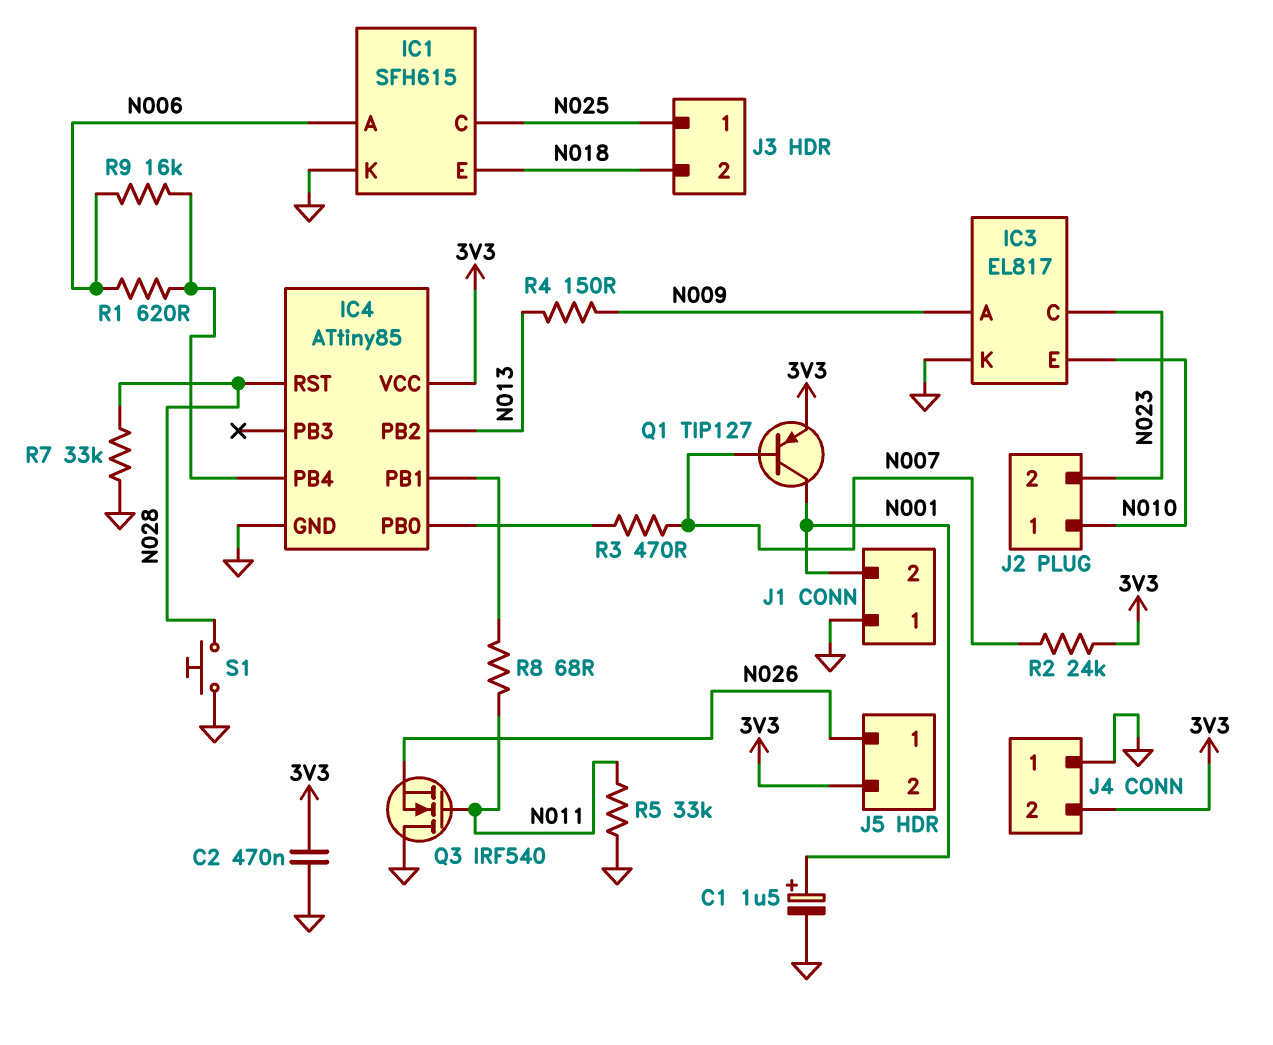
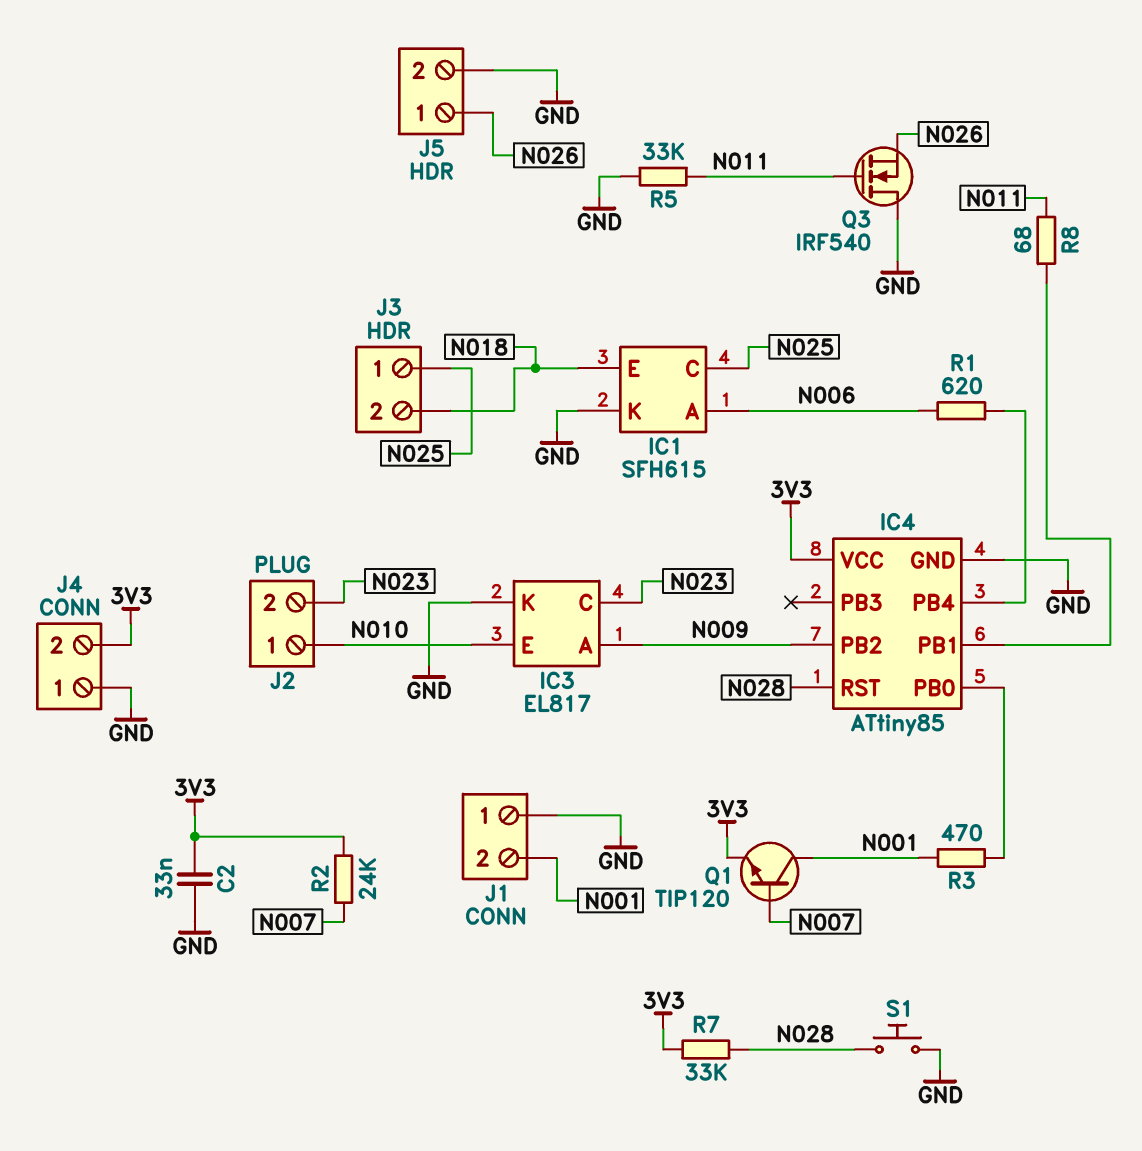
C1: 1.5uF (plus N001, minus GND) -> none
C2: 470nF (3V3, GND) -> 33nF (3V3, GND)
IC4 pin PB2: N013 -> N009
J5 pin 2: 3V3 -> GND
Q1: PNP TIP127 (B N007, C N001, E 3V3) -> NPN TIP120 (B N007, C N001, E 3V3)
R3: 470 (IC4/PB0, N007) -> 470 (IC4/PB0, N001)
R4: 150 (N009, N013) -> none
R7: 33k (GND, N028) -> 33k (3V3, N028)
R9: 16k (IC4/PB4, N006) -> none

